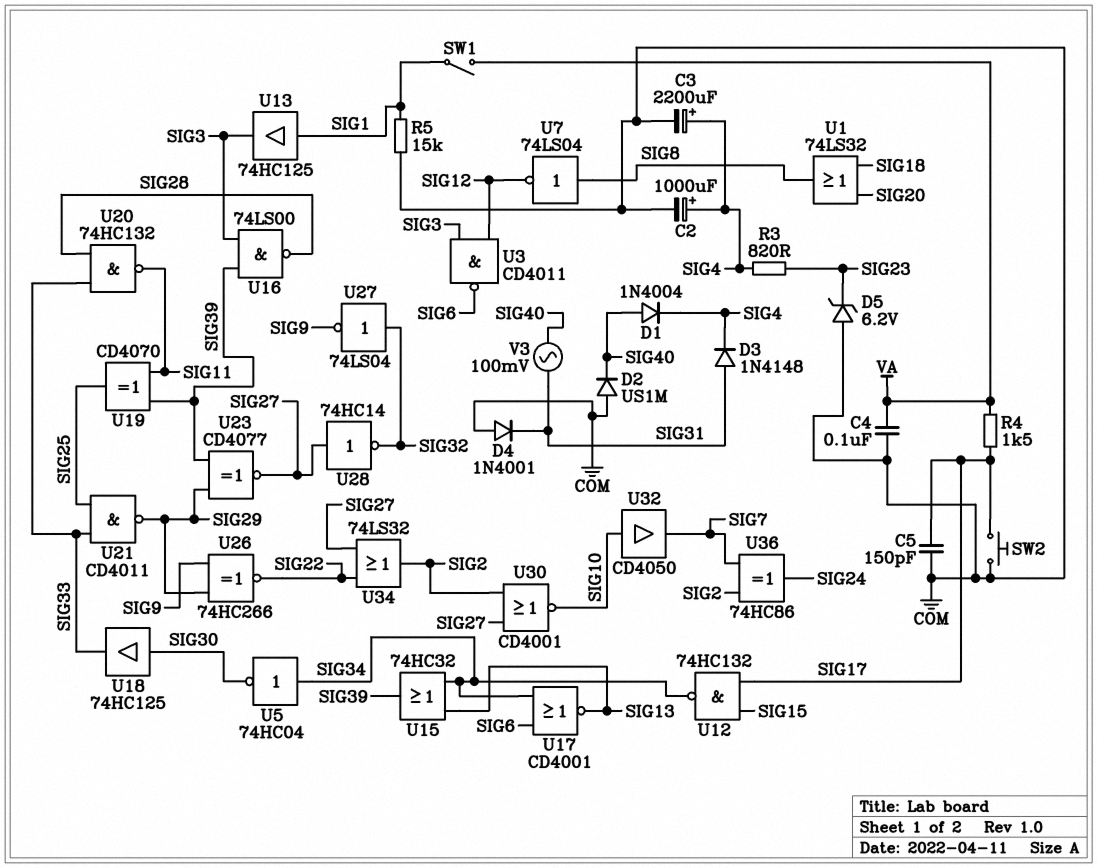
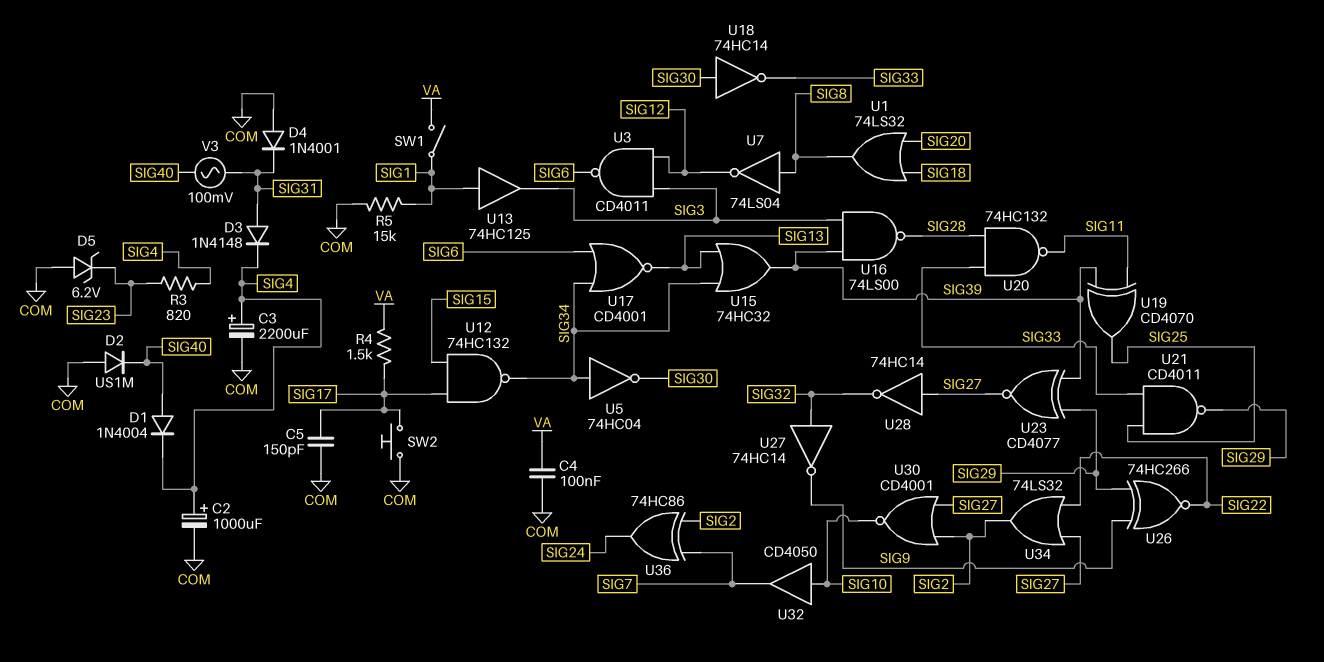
U18: buffer 74HC125 (in SIG30, out SIG33) -> NOT 74HC14 (in SIG30, out SIG33)
U27: NOT 74LS04 (in SIG32, out SIG9) -> NOT 74HC14 (in SIG32, out SIG9)

